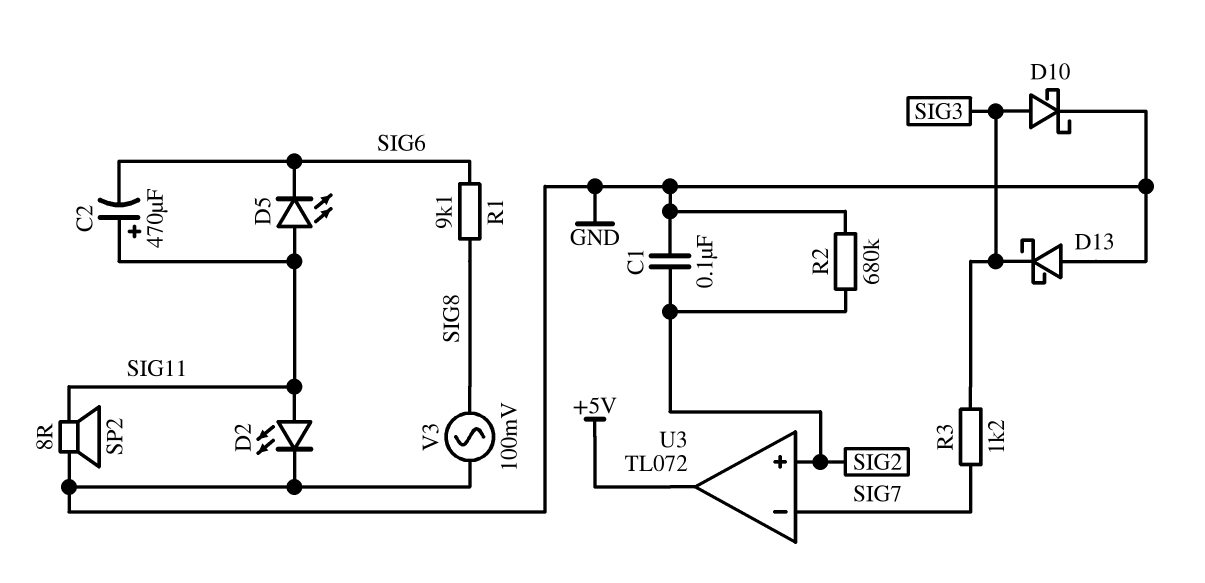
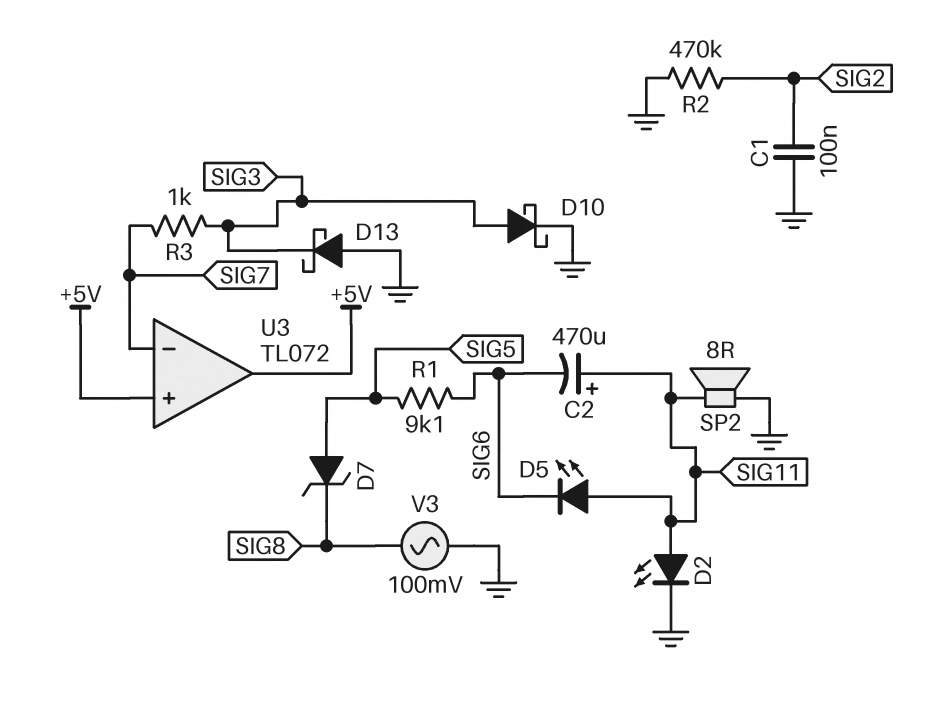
D7: none -> zener (A SIG5, K SIG8)
R1: 9.1k (SIG6, SIG8) -> 9.1k (SIG5, SIG6)
R2: 680k (GND, SIG2) -> 470k (GND, SIG2)
R3: 1.2k (SIG3, SIG7) -> 1k (SIG3, SIG7)
U3 pin in+: SIG2 -> +5V

